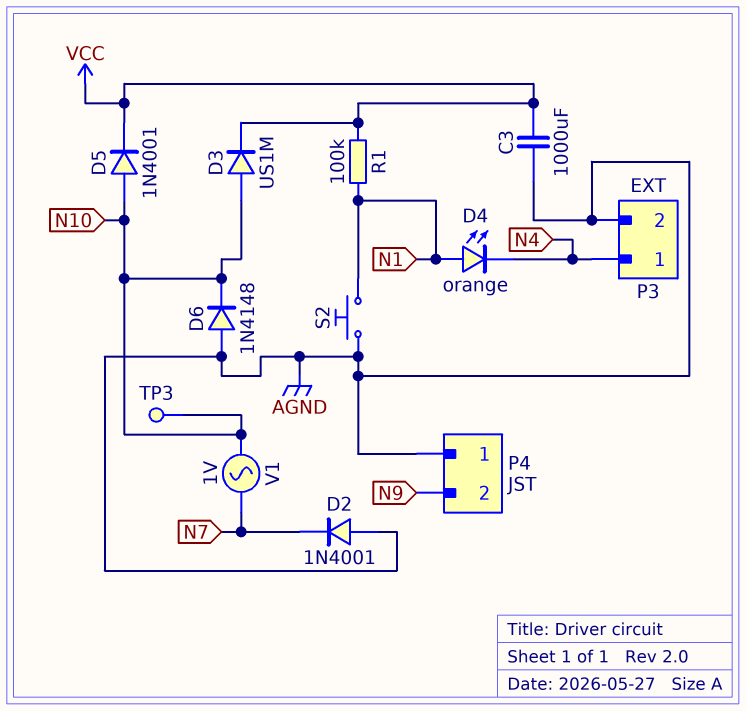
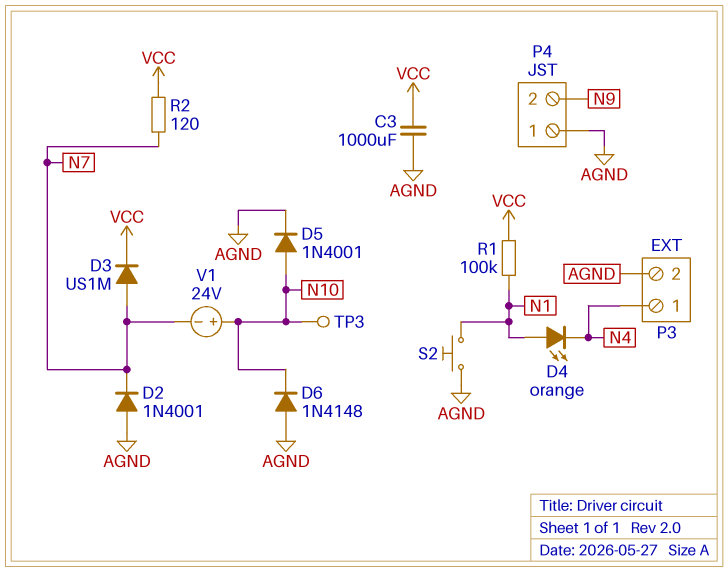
D3: diode US1M (A N10, K VCC) -> diode US1M (A N7, K VCC)
D5: diode 1N4001 (A N10, K VCC) -> diode 1N4001 (A N10, K AGND)
R2: none -> 120 (N7, VCC)
V1: AC 1V (N7, N10) -> 24V (plus N10, minus N7)

